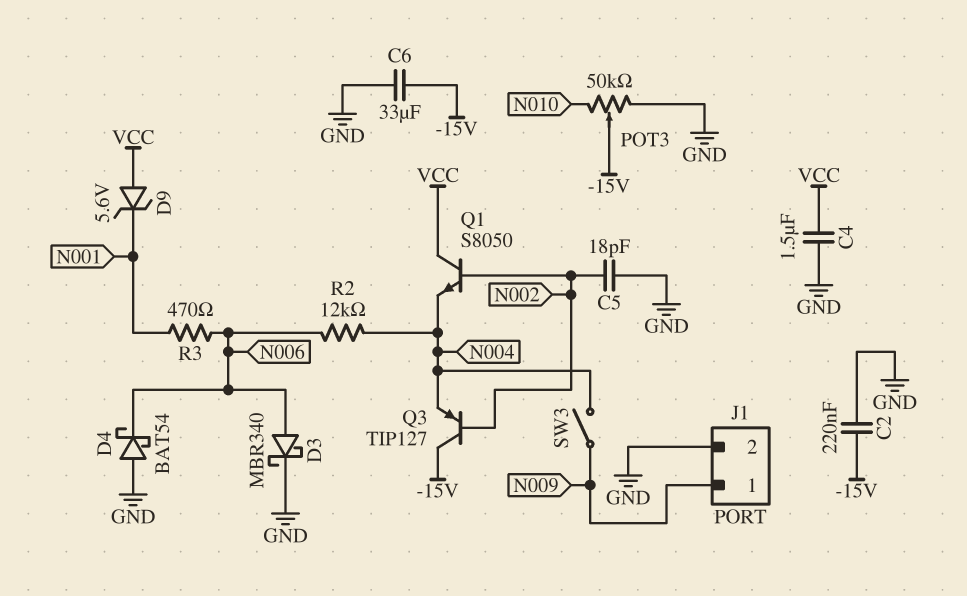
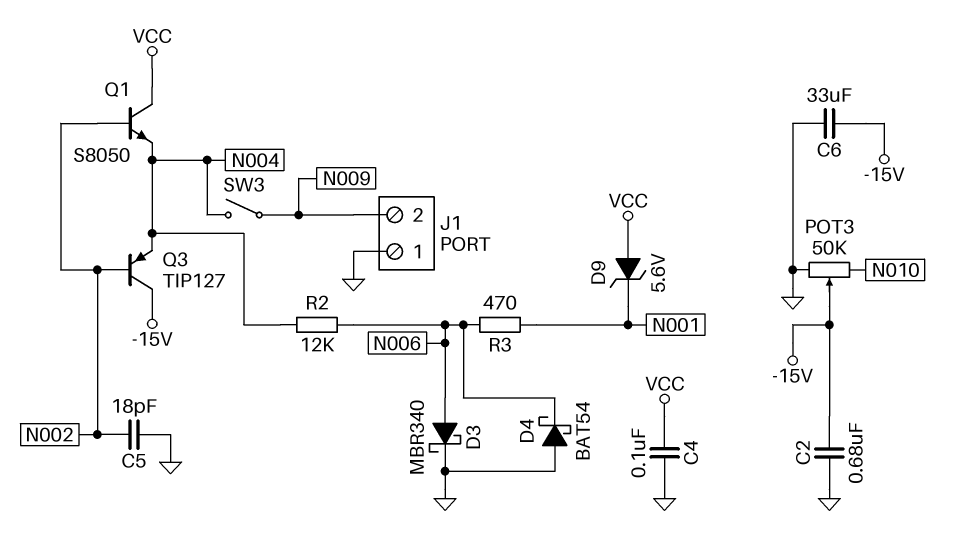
C2: 220nF (-15V, GND) -> 680nF (-15V, GND)
C4: 1.5uF (GND, VCC) -> 100nF (GND, VCC)
J1 pin 1: N009 -> GND
J1 pin 2: GND -> N009

